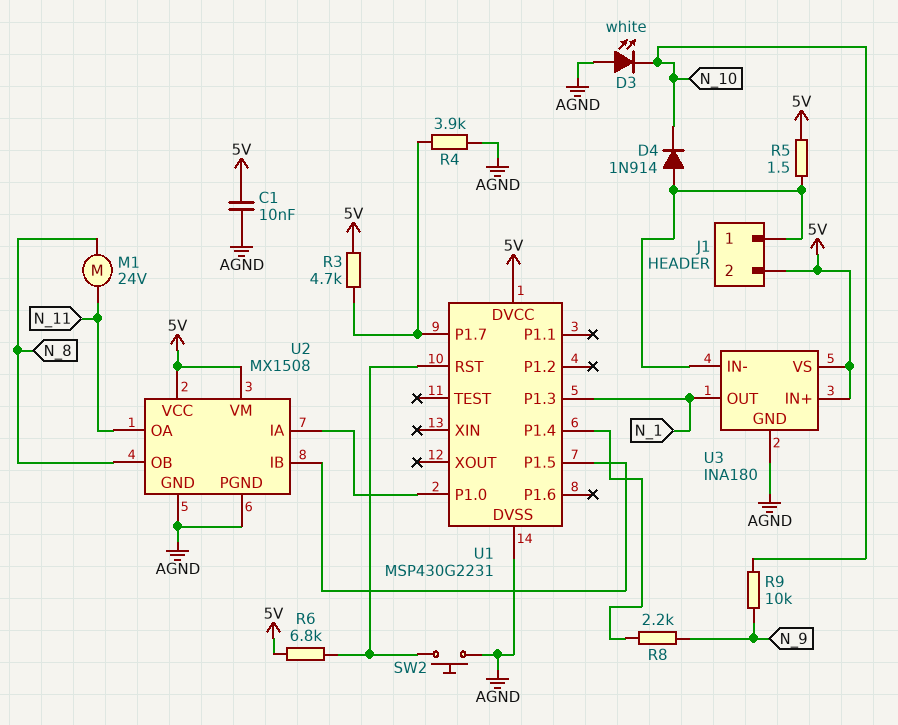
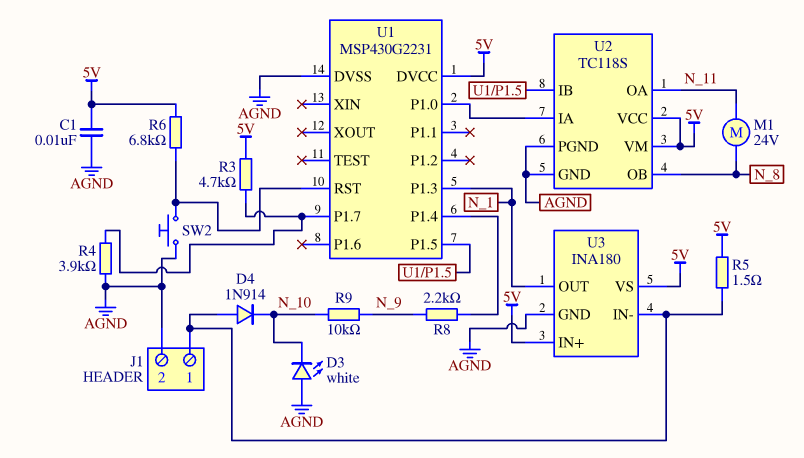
J1 pin 2: 5V -> AGND
U2: MX1508 -> TC118S

